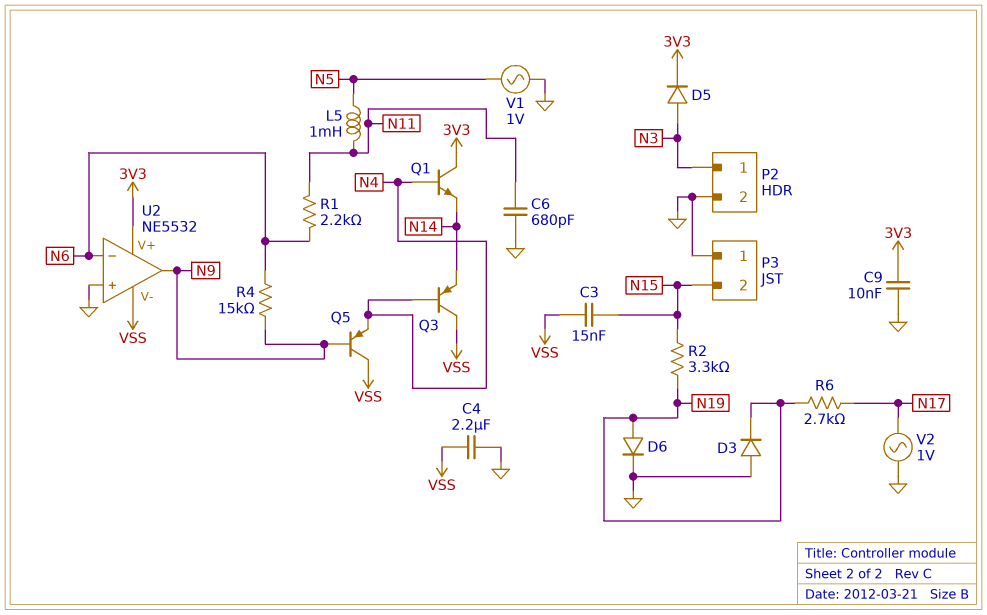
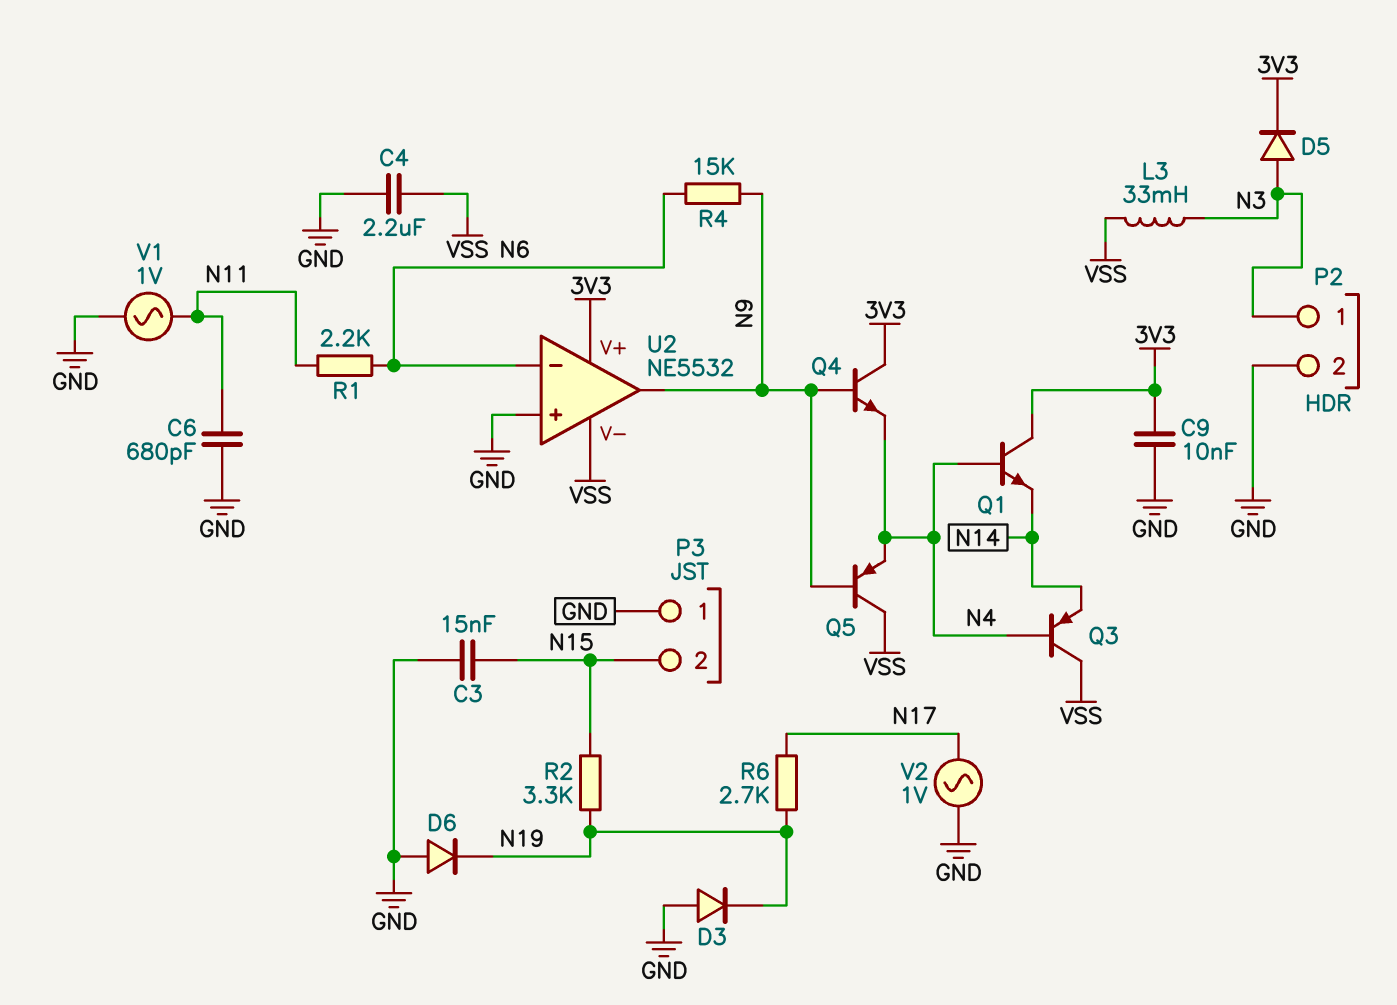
C3: 15nF (N15, VSS) -> 15nF (GND, N15)
D6: diode (A N19, K GND) -> diode (A GND, K N19)
L3: none -> 33mH (N3, VSS)
L5: 1mH (N5, N11) -> none
Q4: none -> NPN (B N9, C 3V3, E N4)
V1: AC 1V (GND, N5) -> AC 1V (GND, N11)

